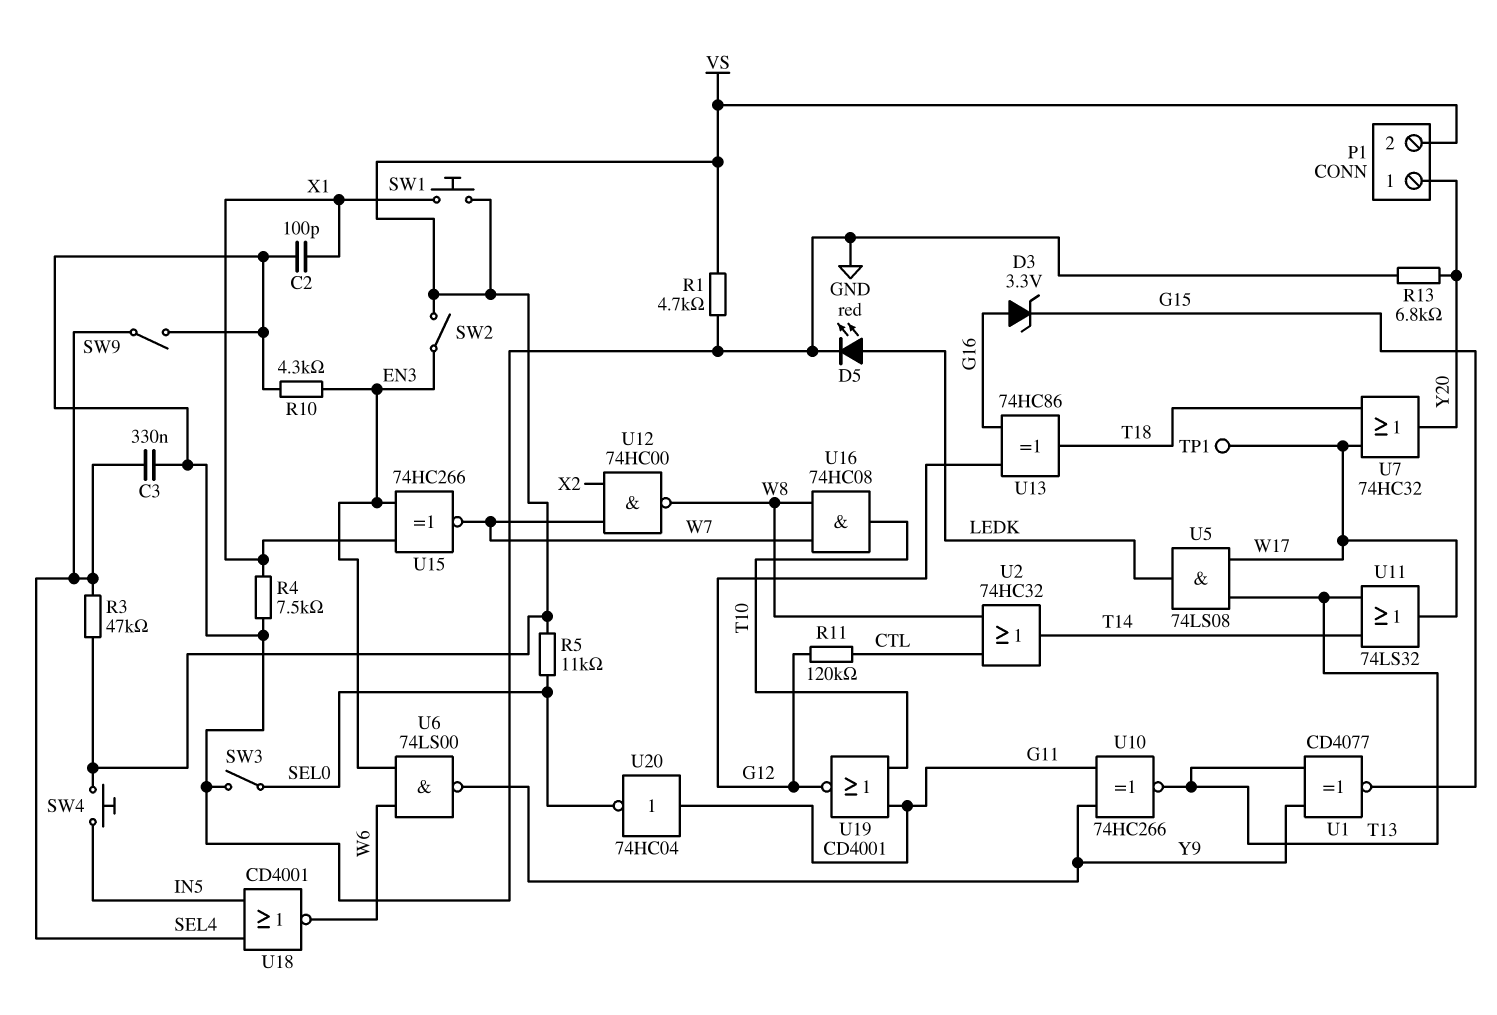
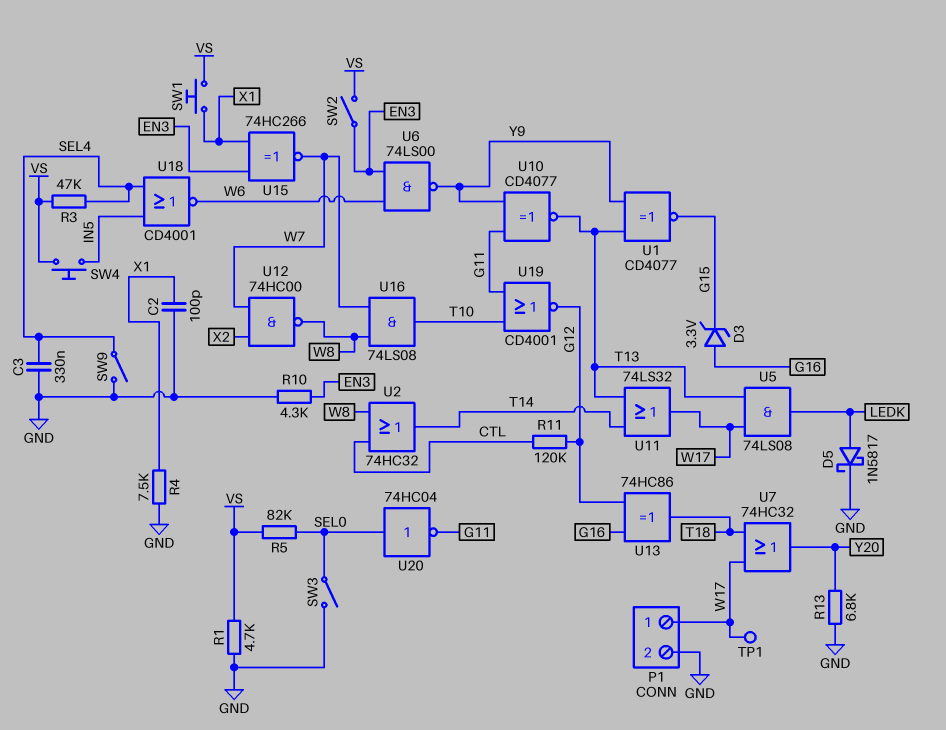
D5: LED red (A LEDK, K GND) -> schottky 1N5817 (A LEDK, K GND)
P1 pin 1: Y20 -> W17
P1 pin 2: VS -> GND
R5: 11k (SEL0, VS) -> 82k (SEL0, VS)
U10: XNOR 74HC266 (in G11, in Y9, out T13) -> XNOR CD4077 (in G11, in Y9, out T13)
U16: AND 74HC08 (in W7, in W8, out T10) -> AND 74LS08 (in W7, in W8, out T10)
U20: NOT 74HC04 (in G11, out SEL0) -> NOT 74HC04 (in SEL0, out G11)

